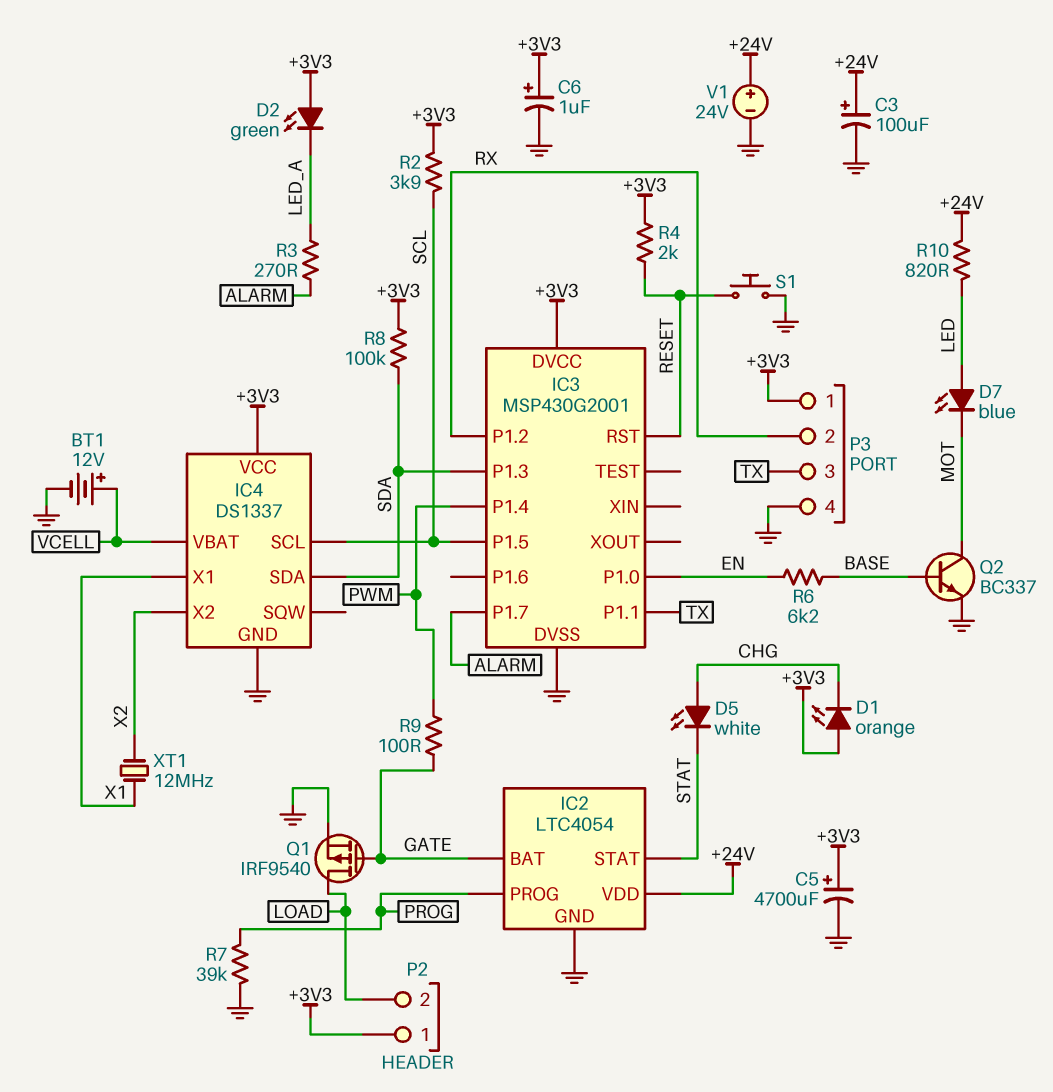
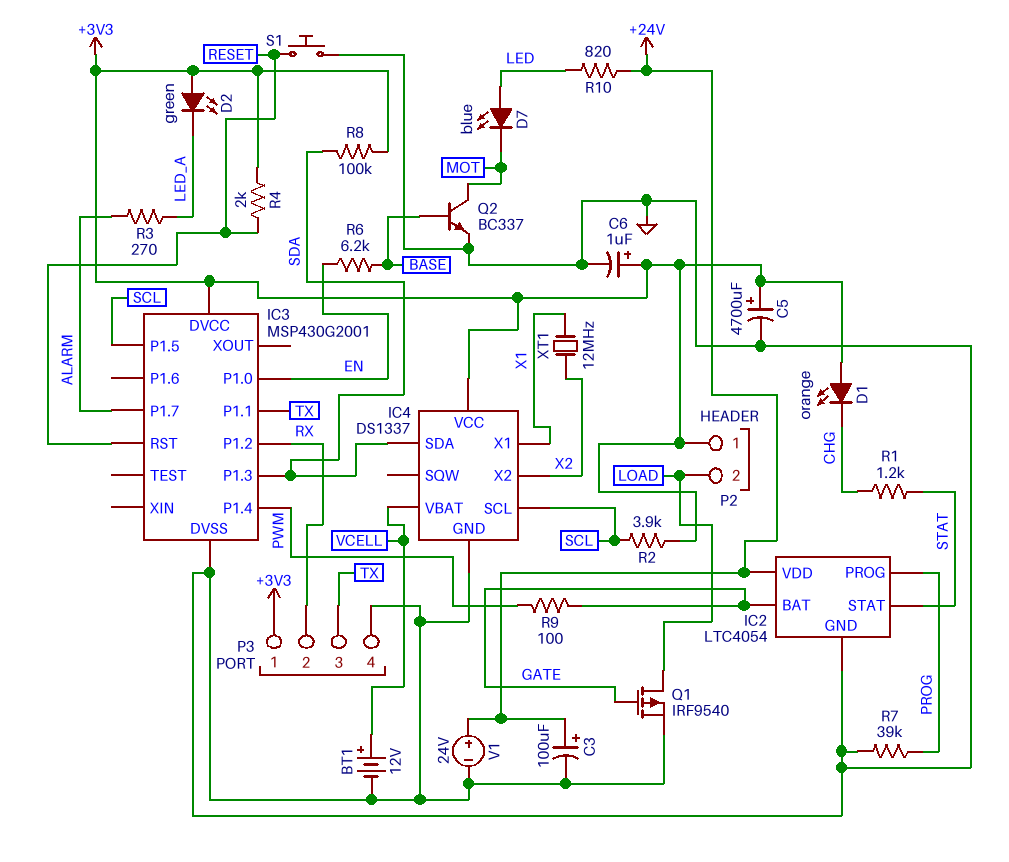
D5: LED white (A CHG, K STAT) -> none
R1: none -> 1.2k (CHG, STAT)

